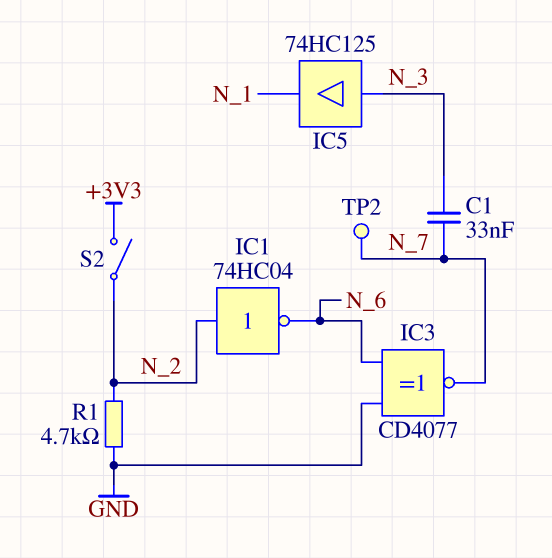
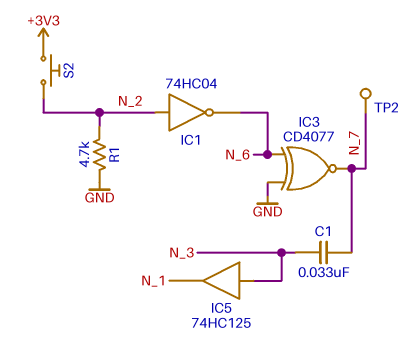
S2: switch (+3V3, N_2) -> button (+3V3, N_2)

